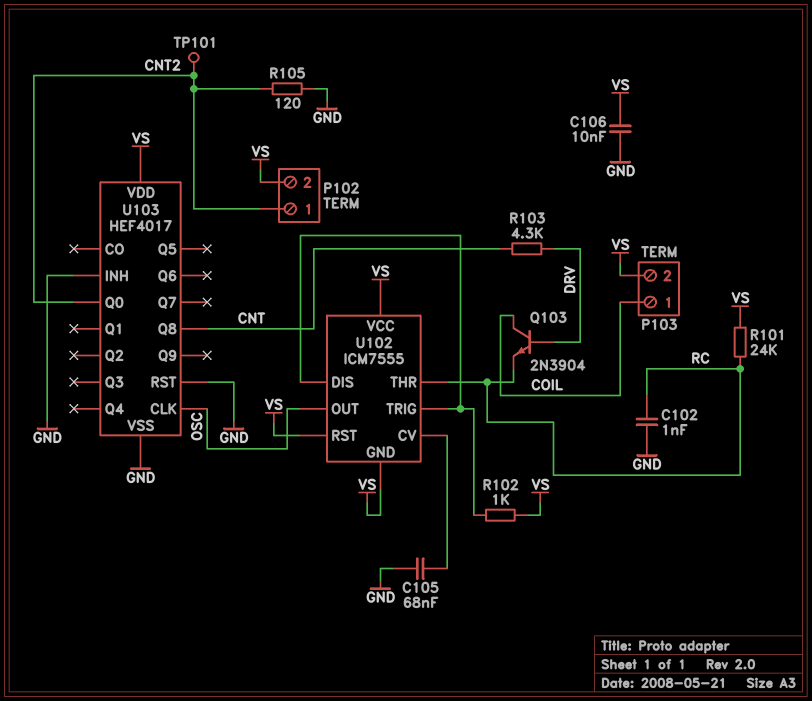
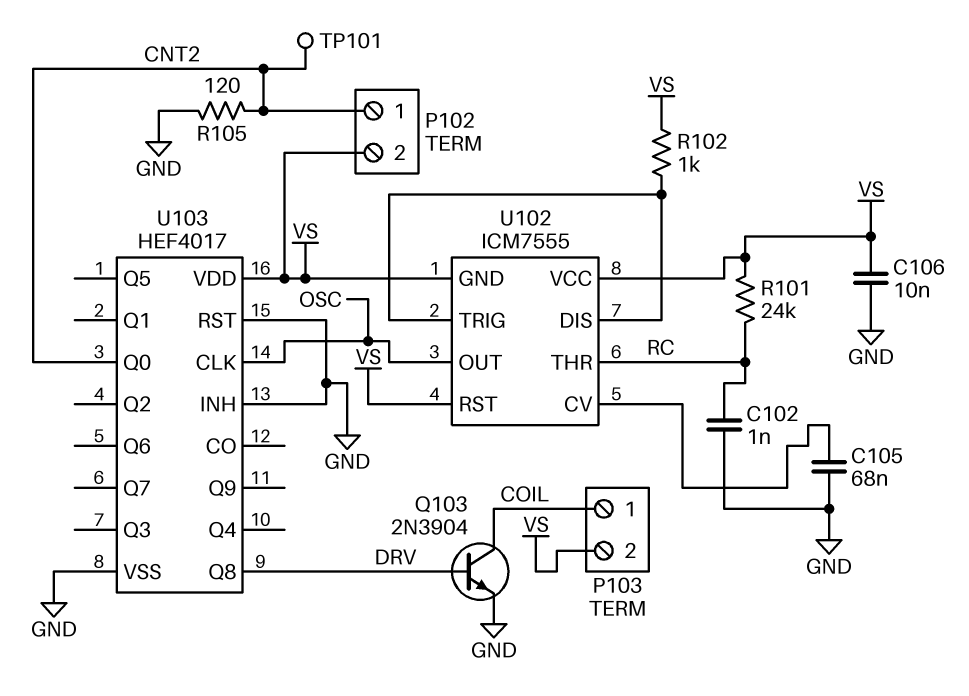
Q103: NPN 2N3904 (B DRV, C COIL, E RC) -> NPN 2N3904 (B DRV, C COIL, E GND)
R103: 4.3k (CNT, DRV) -> none
U103 pin Q8: CNT -> DRV

